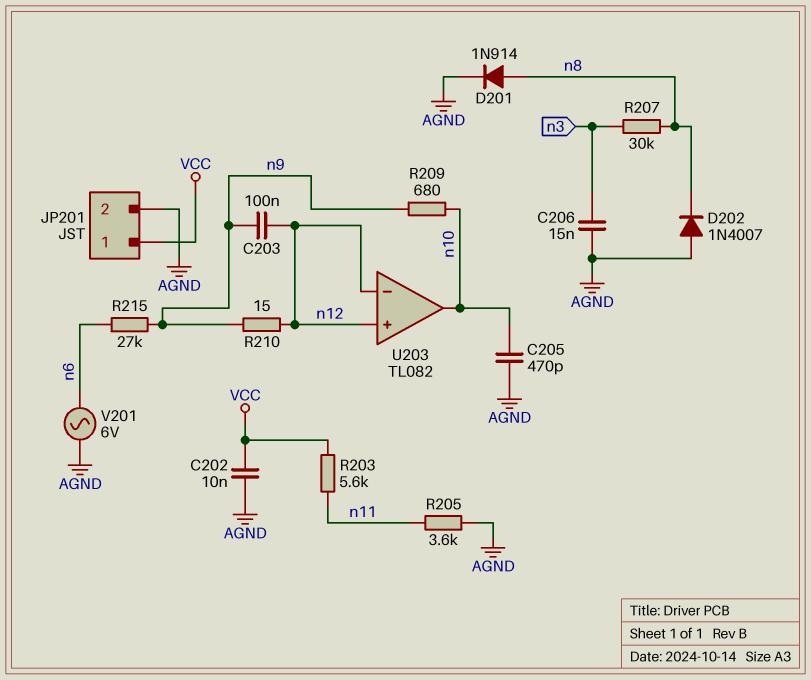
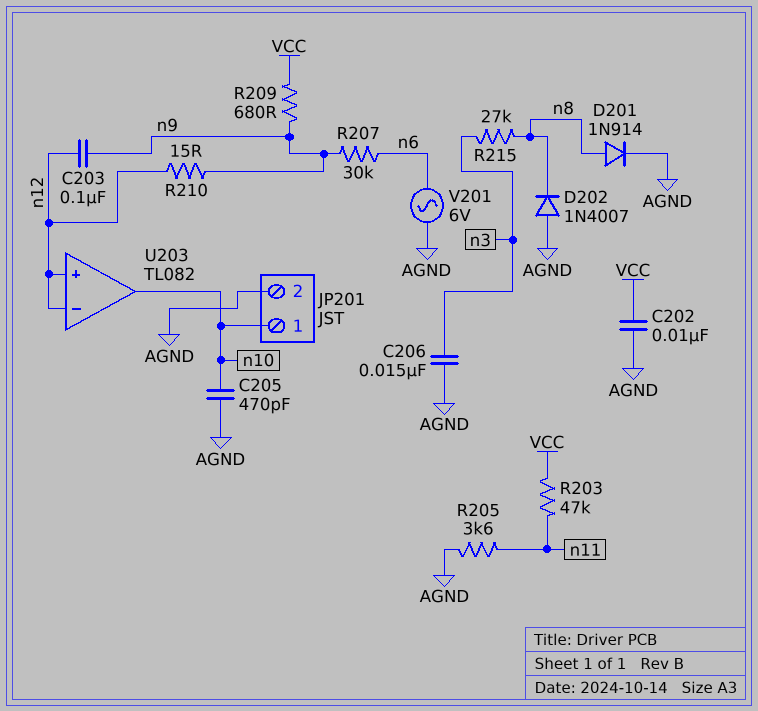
JP201 pin 1: VCC -> n10
R203: 5.6k (VCC, n11) -> 47k (VCC, n11)
R207: 30k (n3, n8) -> 30k (n6, n9)
R209: 680 (n9, n10) -> 680 (VCC, n9)
R215: 27k (n6, n9) -> 27k (n3, n8)

